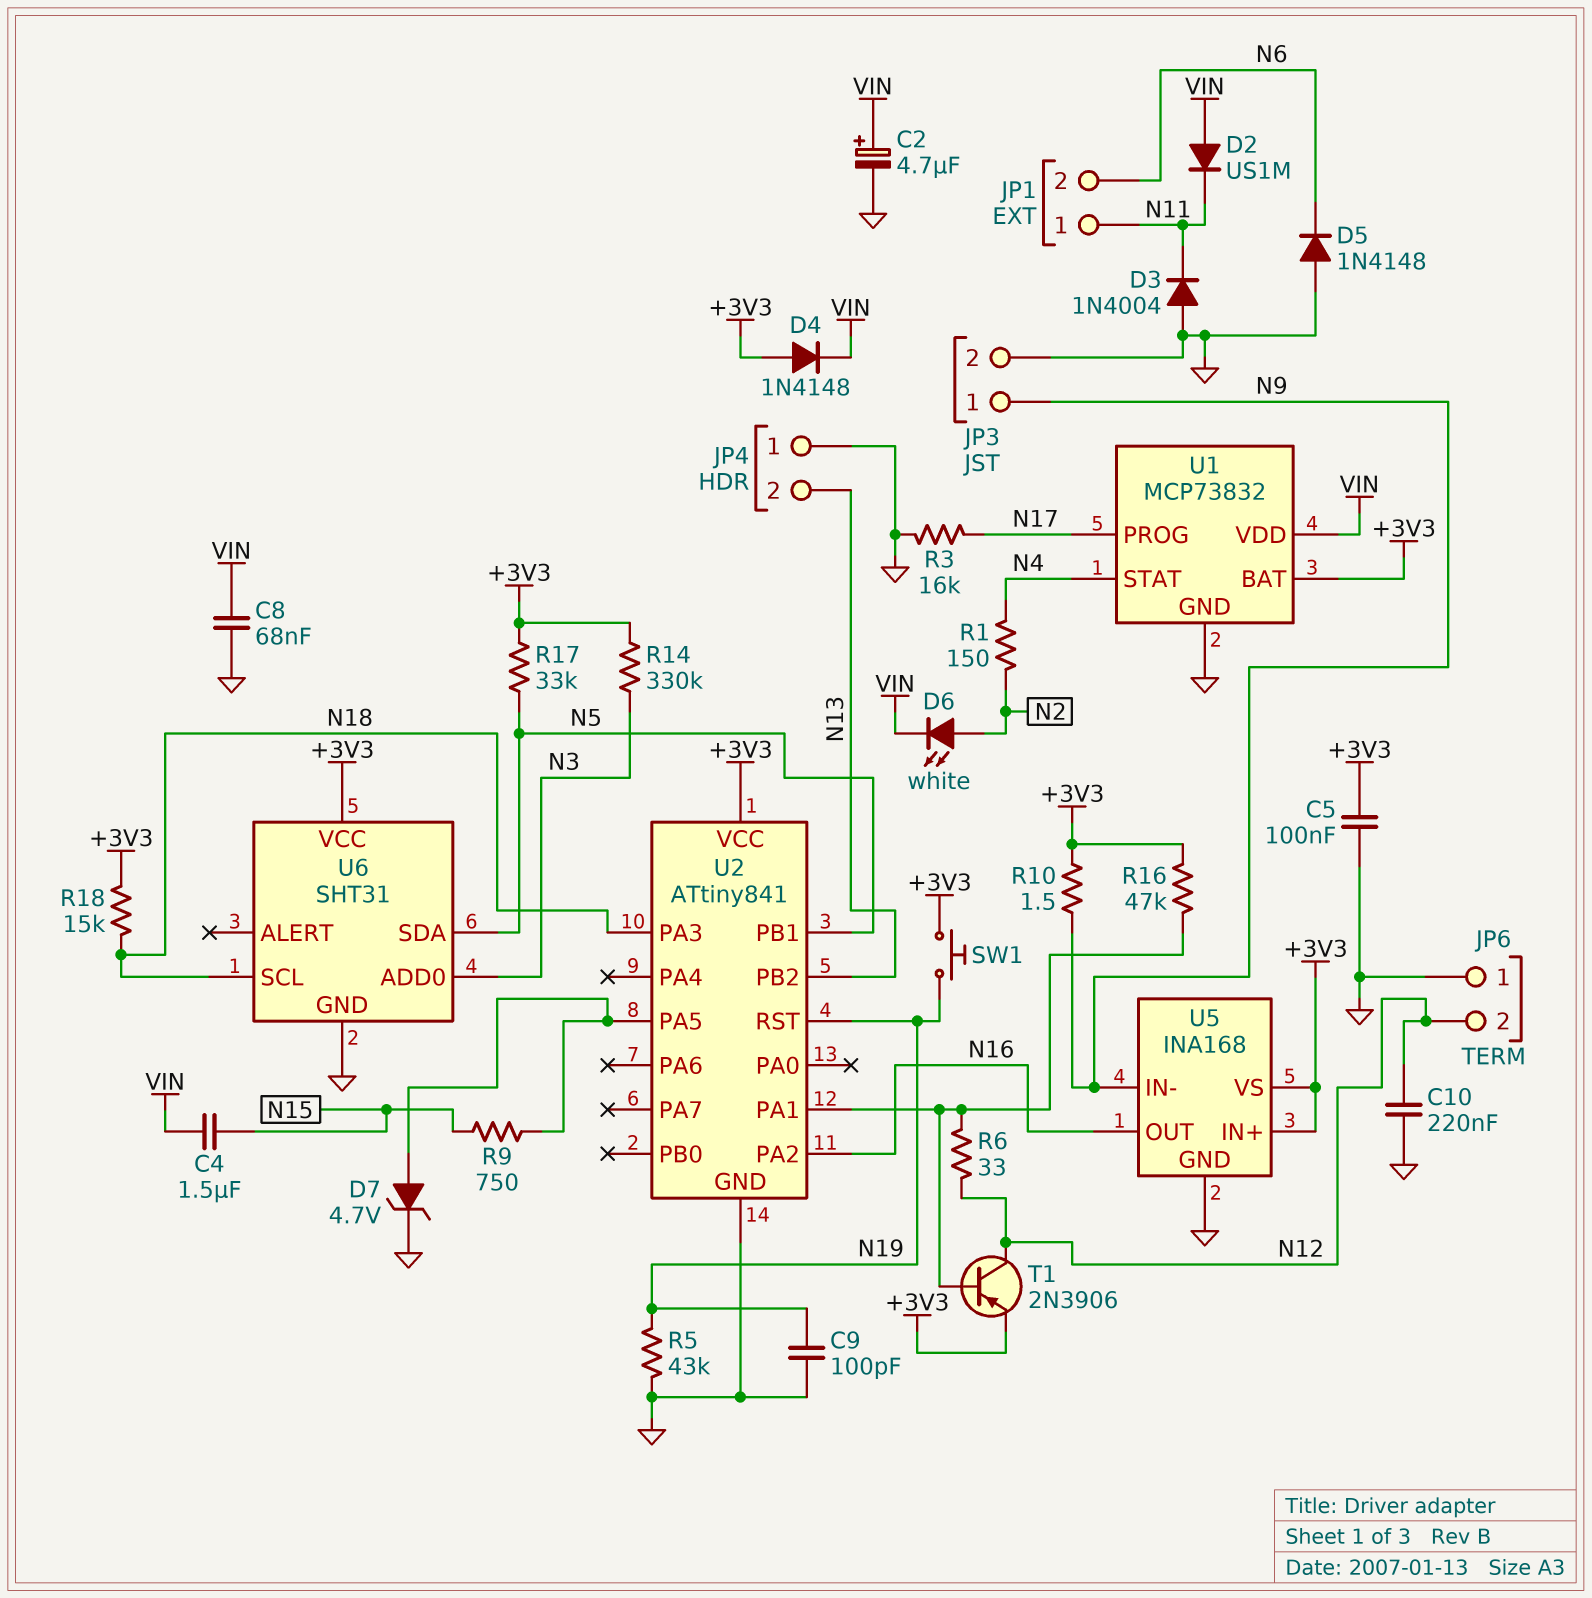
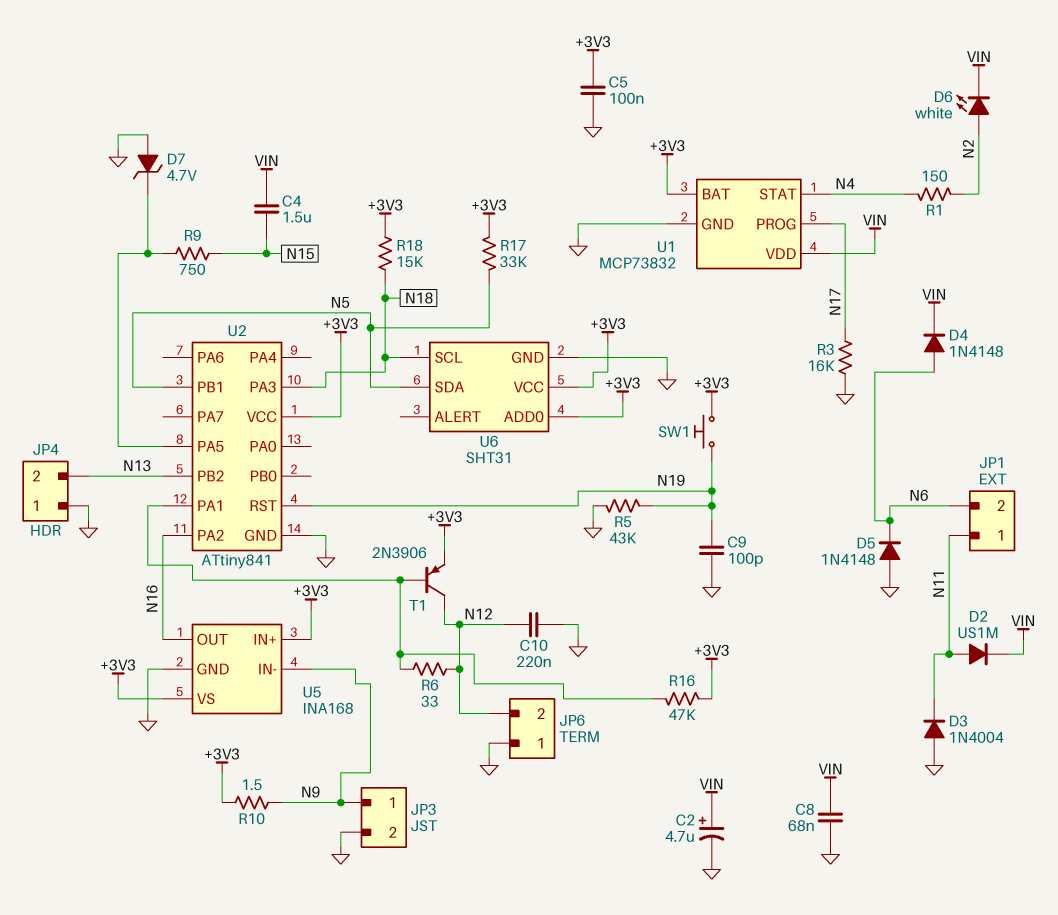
D2: diode US1M (A VIN, K N11) -> diode US1M (A N11, K VIN)
D4: diode 1N4148 (A +3V3, K VIN) -> diode 1N4148 (A N6, K VIN)
D7: zener 4.7V (A U2/PA5, K GND) -> zener 4.7V (A GND, K U2/PA5)
R14: 330k (+3V3, N3) -> none
U6 pin ADD0: N3 -> +3V3

